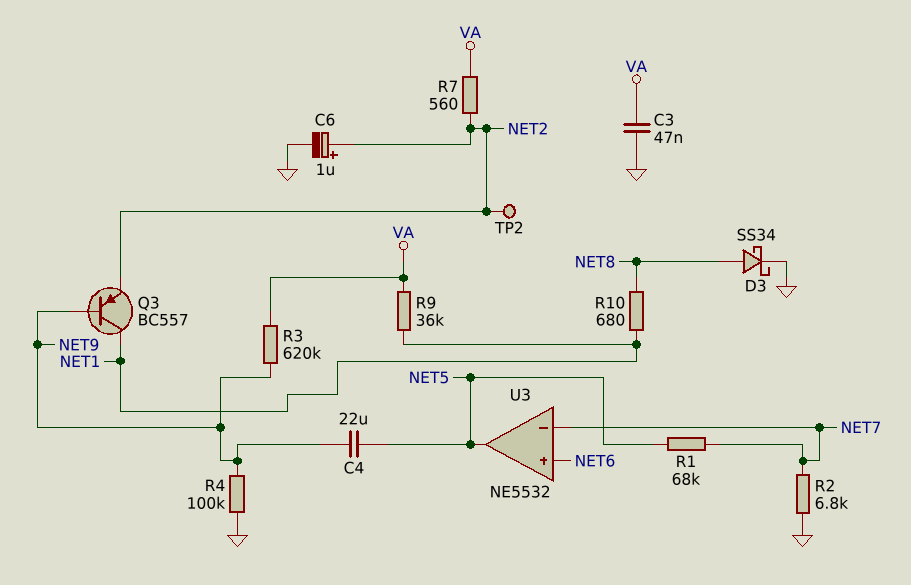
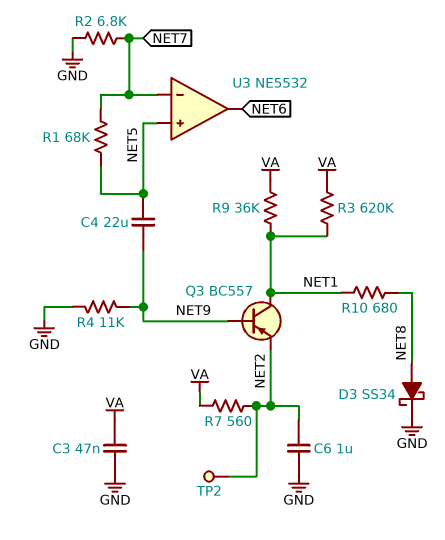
C6: 1uF (plus NET2, minus GND) -> 1uF (GND, NET2)
R3: 620k (NET9, VA) -> 620k (NET1, VA)
R4: 100k (GND, NET9) -> 11k (GND, NET9)
U3 pin in+: NET6 -> NET5
U3 pin out: NET5 -> NET6

